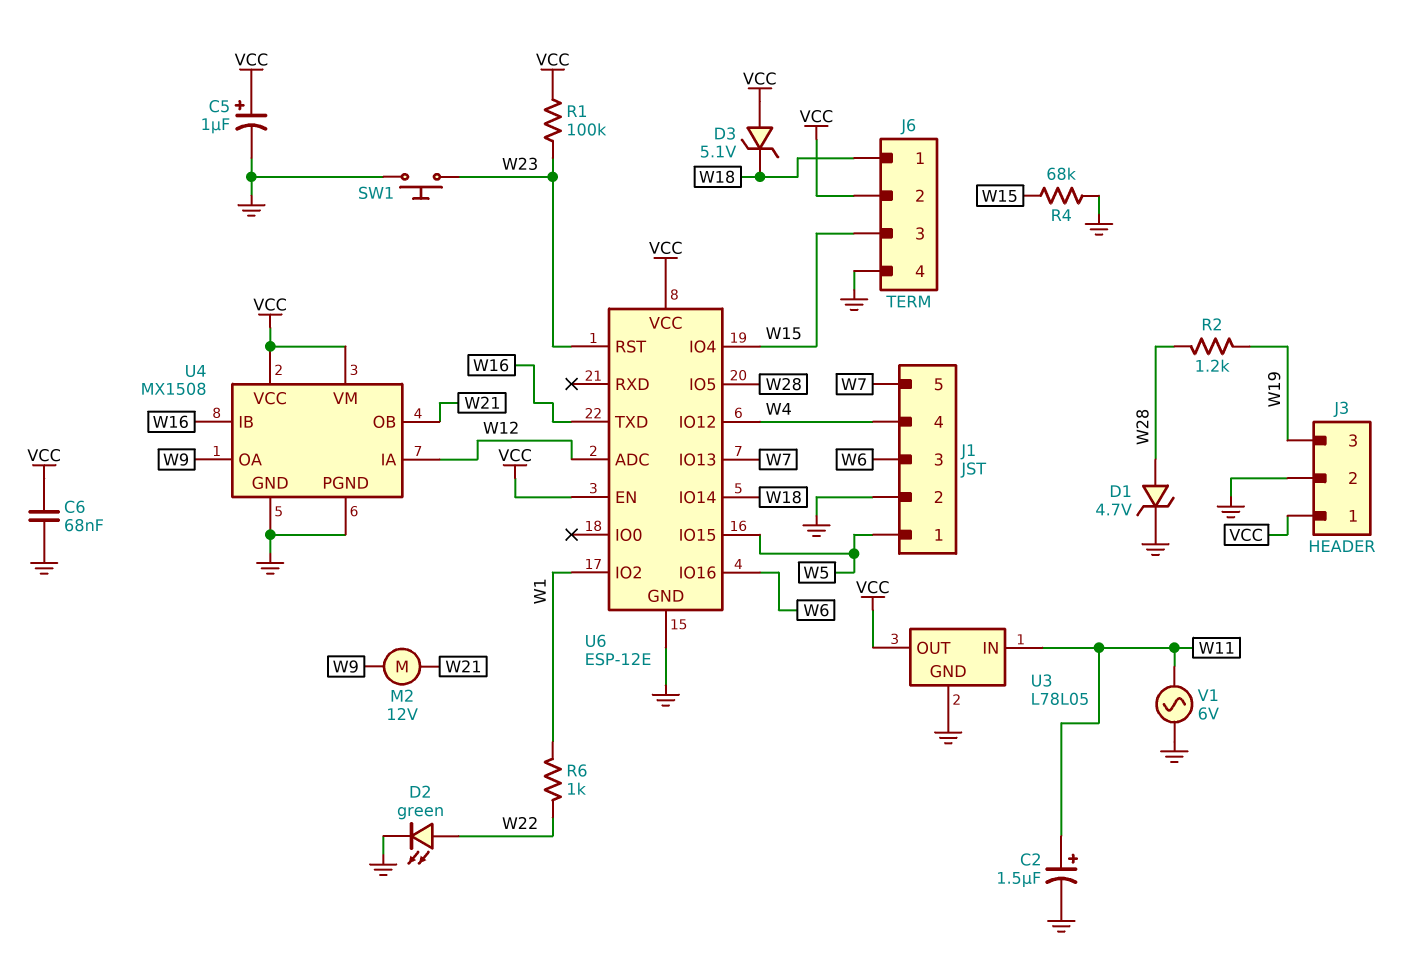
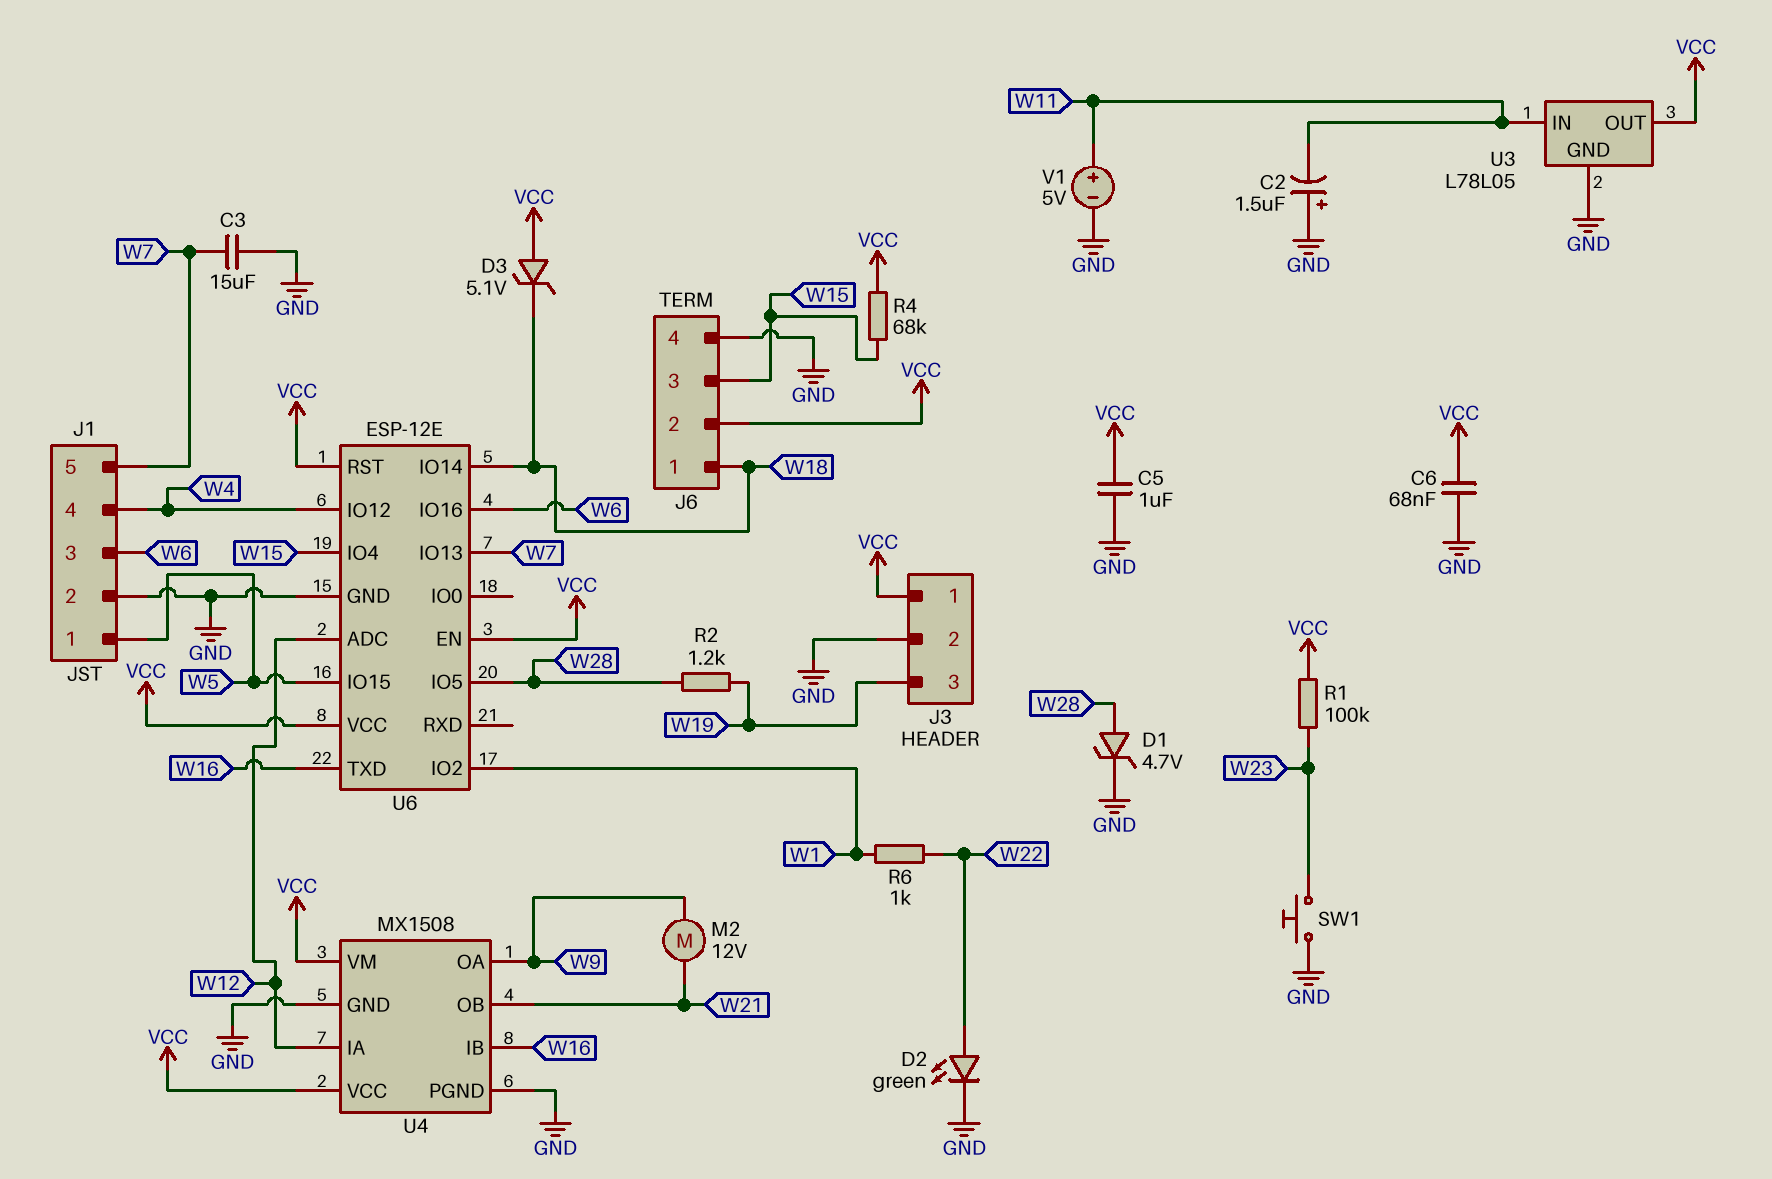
C2: 1.5uF (plus W11, minus GND) -> 1.5uF (plus GND, minus W11)
C3: none -> 15uF (GND, W7)
C5: 1uF (plus VCC, minus GND) -> 1uF (GND, VCC)
R4: 68k (GND, W15) -> 68k (VCC, W15)
U6 pin RST: W23 -> VCC
V1: AC 6V (GND, W11) -> 5V (plus W11, minus GND)

